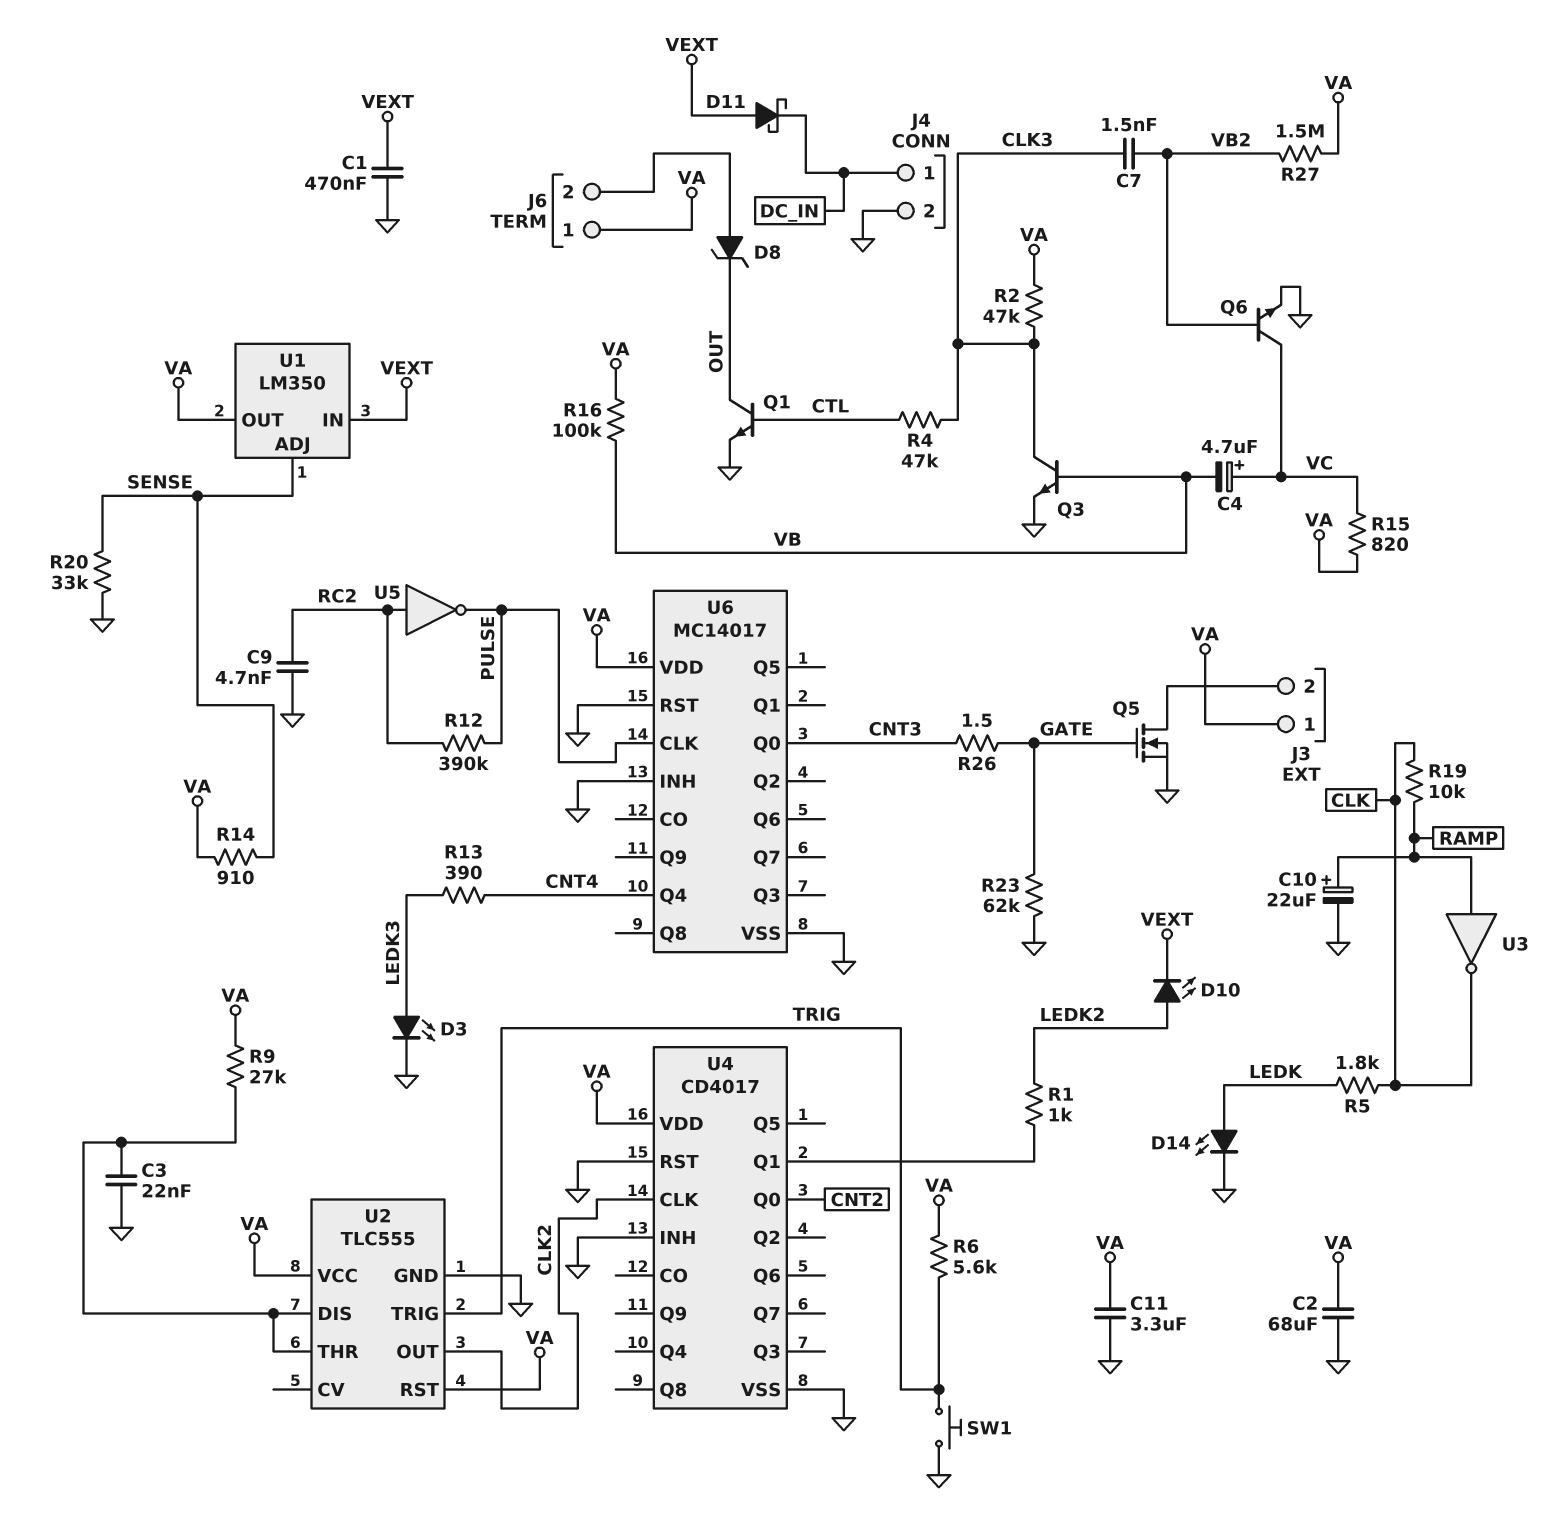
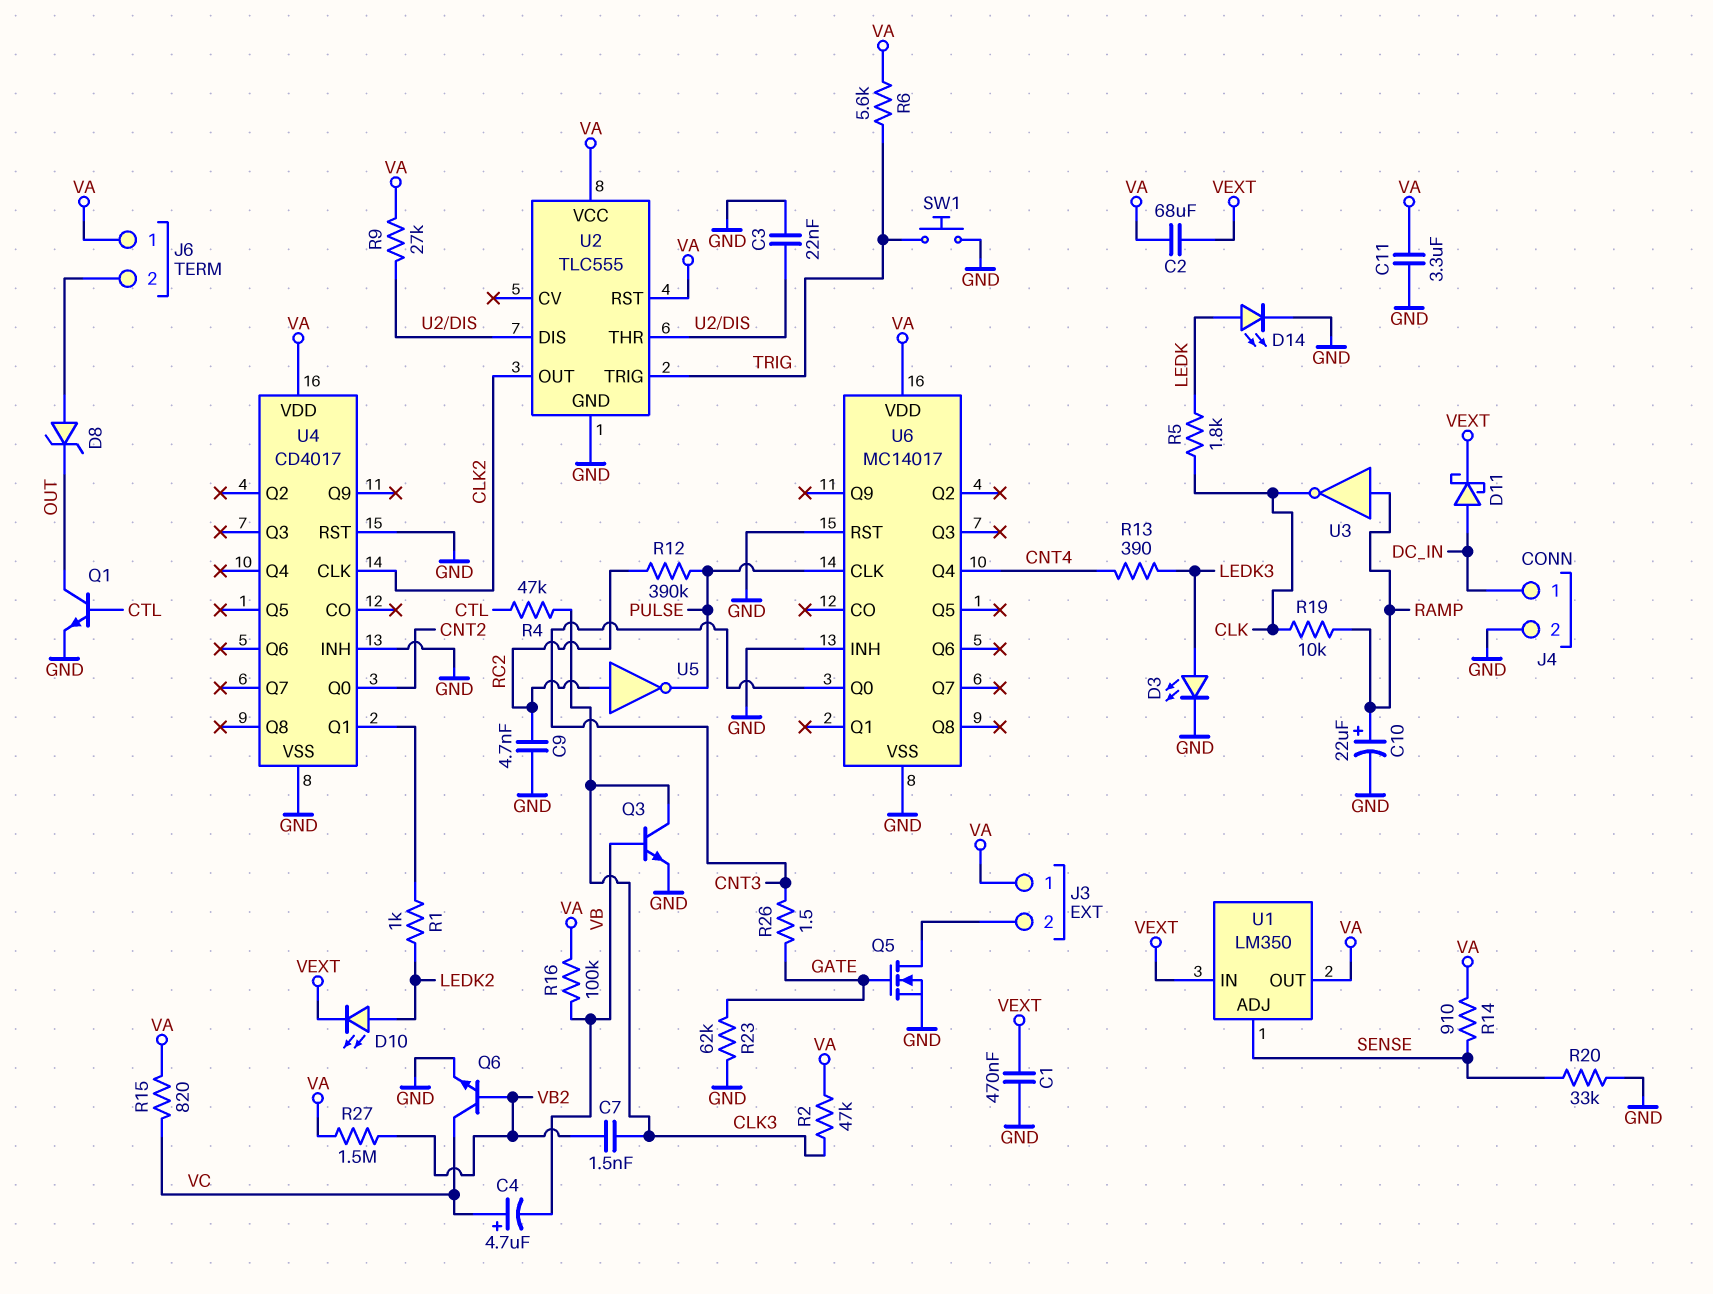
C2: 68uF (GND, VA) -> 68uF (VA, VEXT)
D11: schottky (A VEXT, K DC_IN) -> schottky (A DC_IN, K VEXT)

